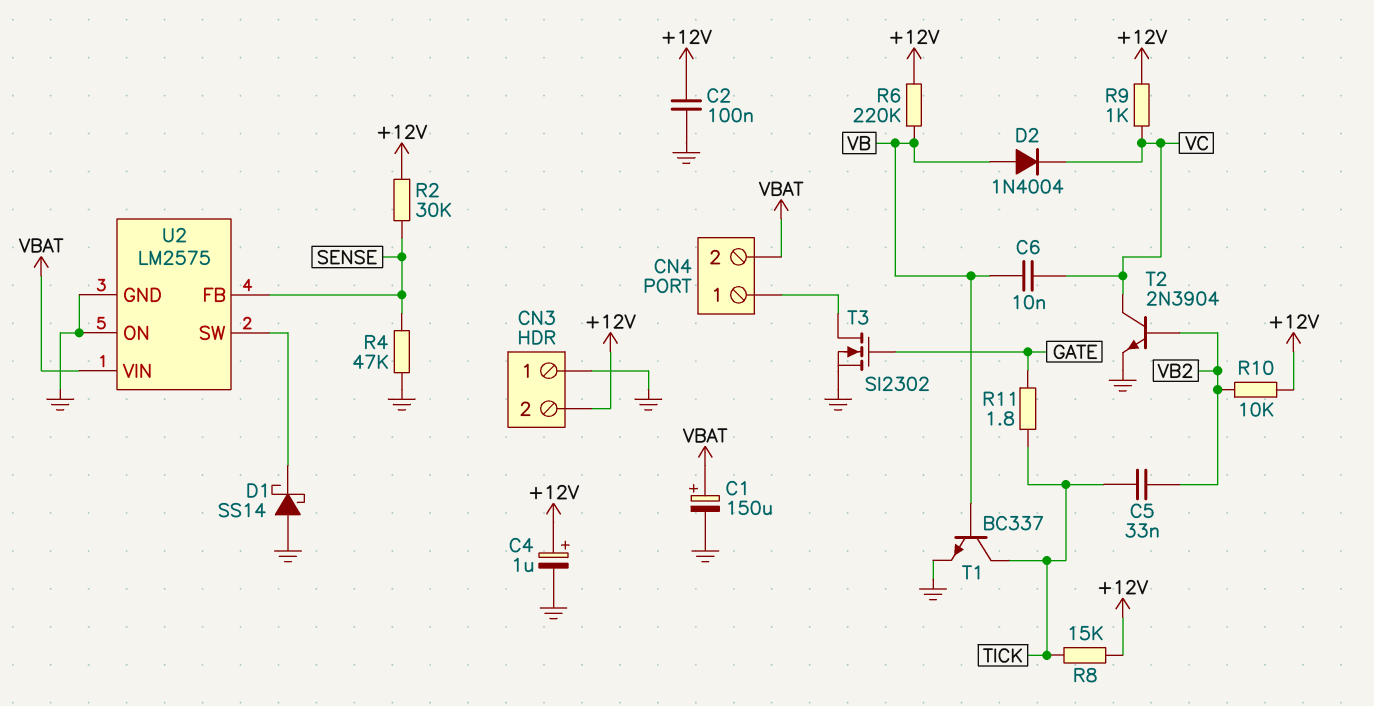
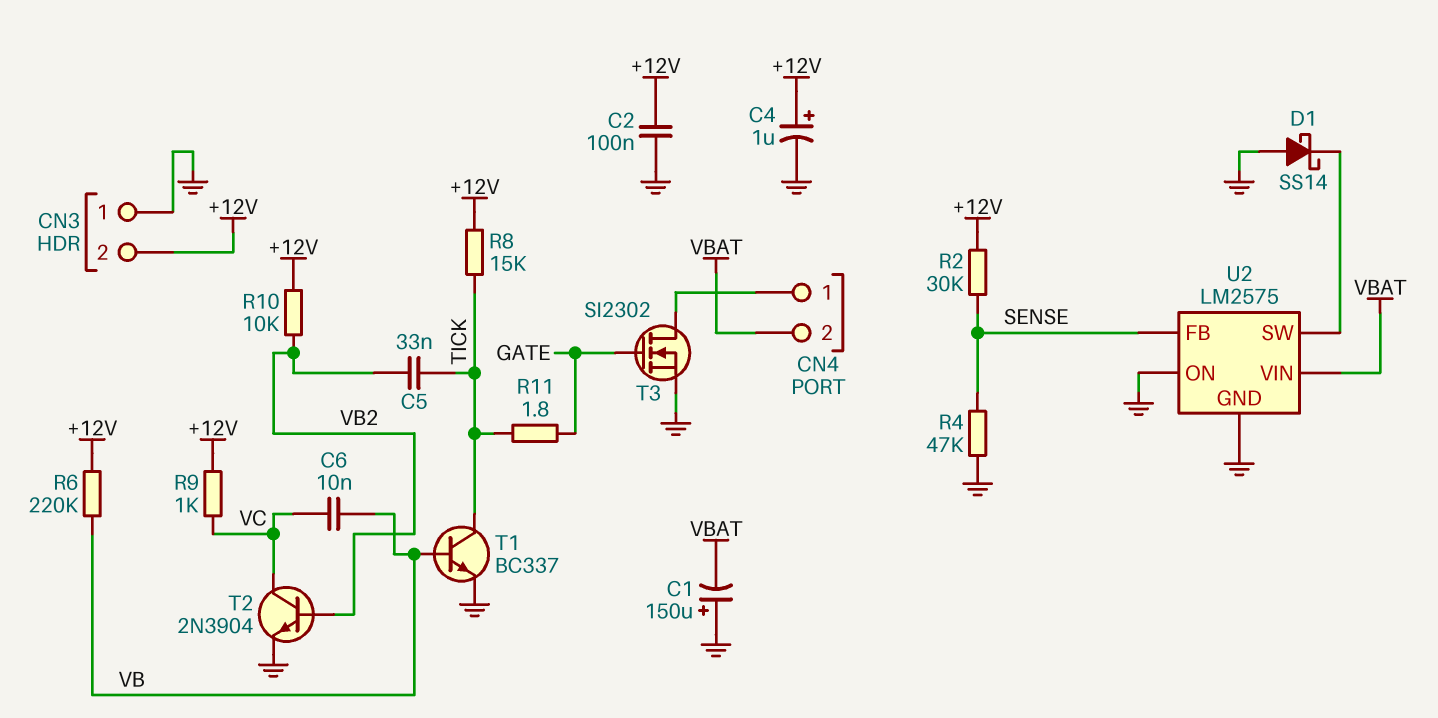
C1: 150uF (plus VBAT, minus GND) -> 150uF (plus GND, minus VBAT)
D2: diode 1N4004 (A VB, K VC) -> none

